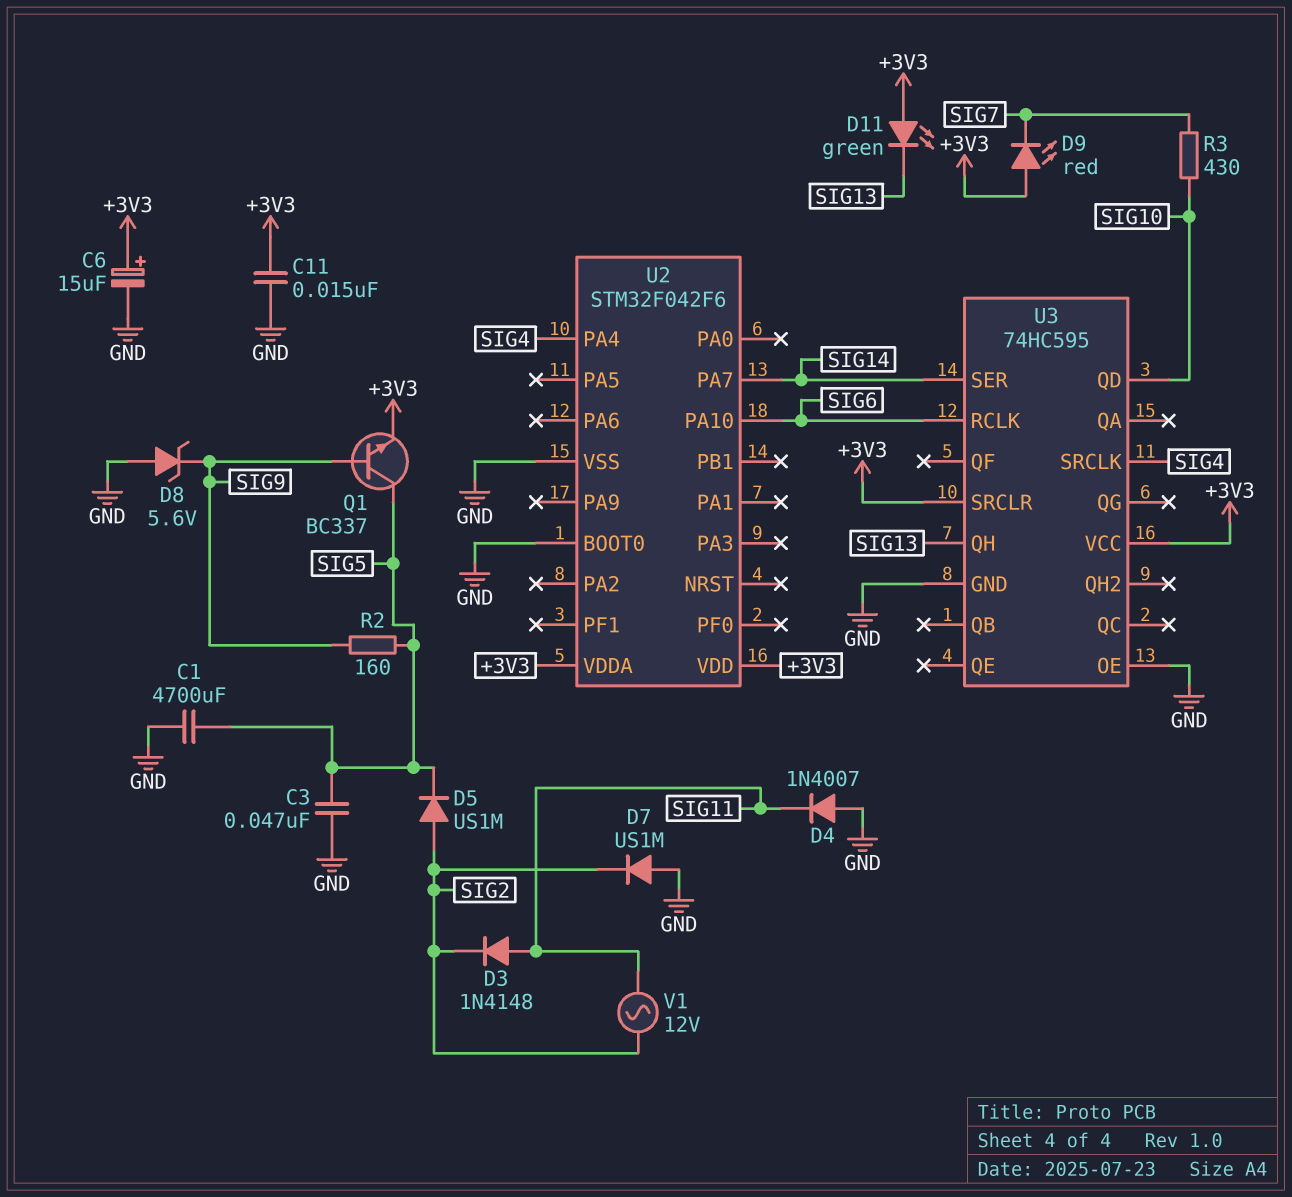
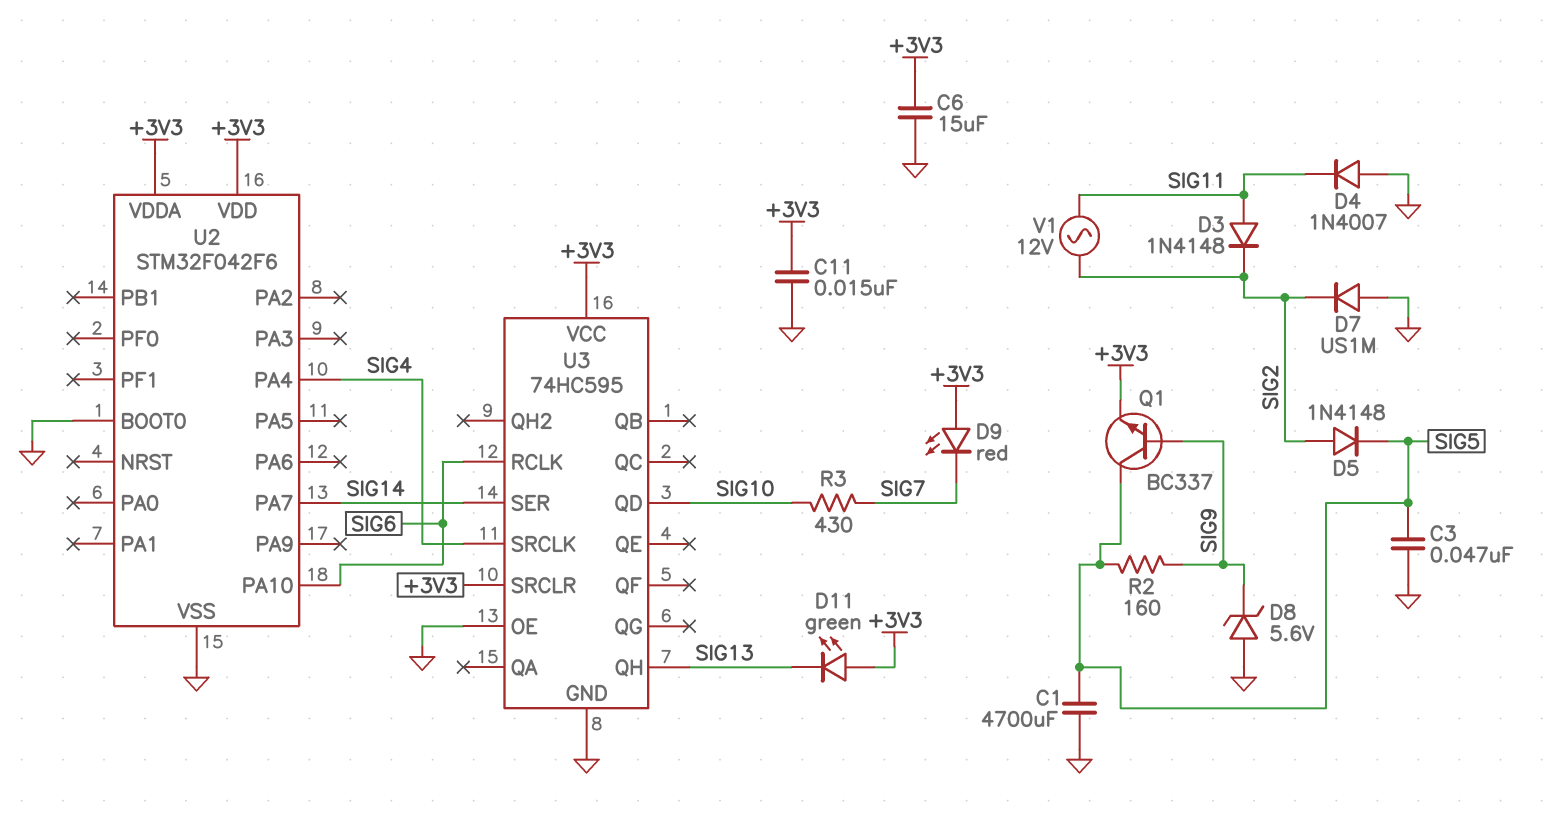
C6: 15uF (plus +3V3, minus GND) -> 15uF (+3V3, GND)
D5: diode US1M (A SIG2, K SIG5) -> diode 1N4148 (A SIG2, K SIG5)

